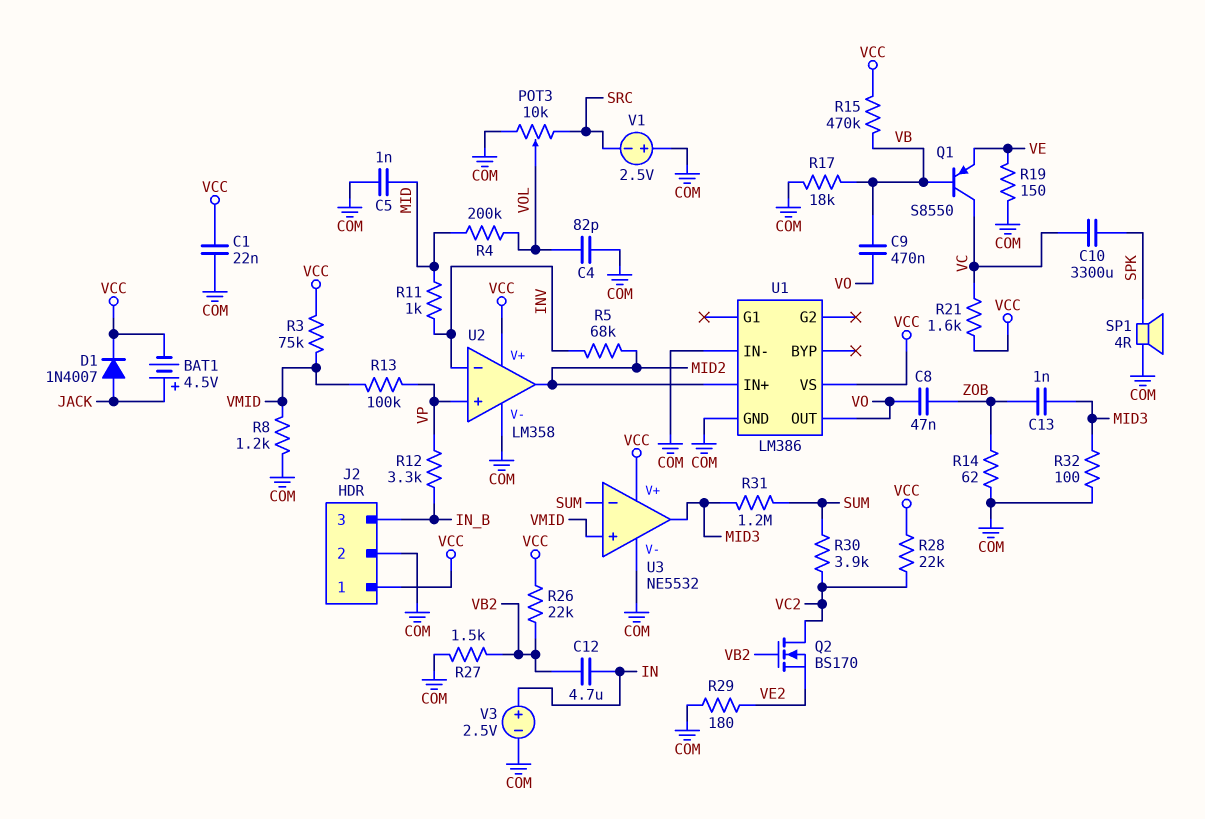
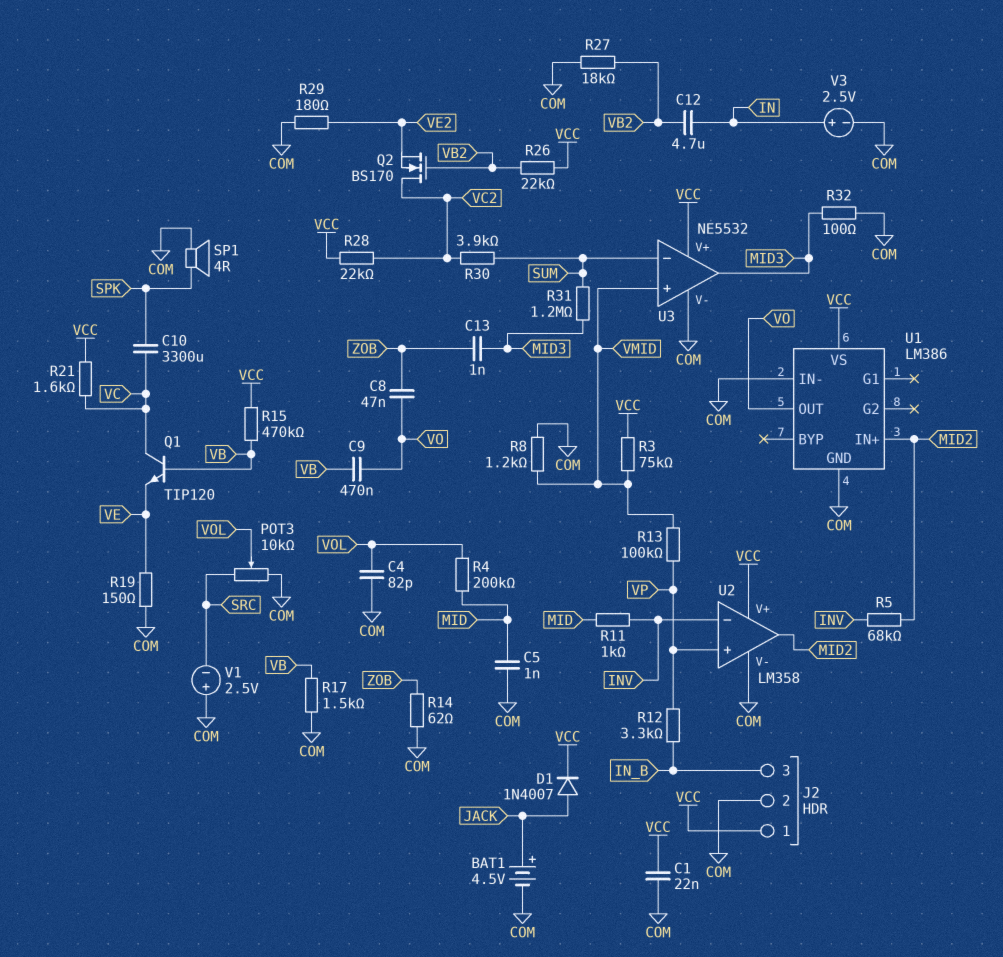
BAT1: 4.5V (plus JACK, minus VCC) -> 4.5V (plus JACK, minus COM)
Q1: PNP S8550 (B VB, C VC, E VE) -> NPN TIP120 (B VB, C VC, E VE)
R17: 18k (COM, VB) -> 1.5k (COM, VB)
R27: 1.5k (COM, VB2) -> 18k (COM, VB2)

